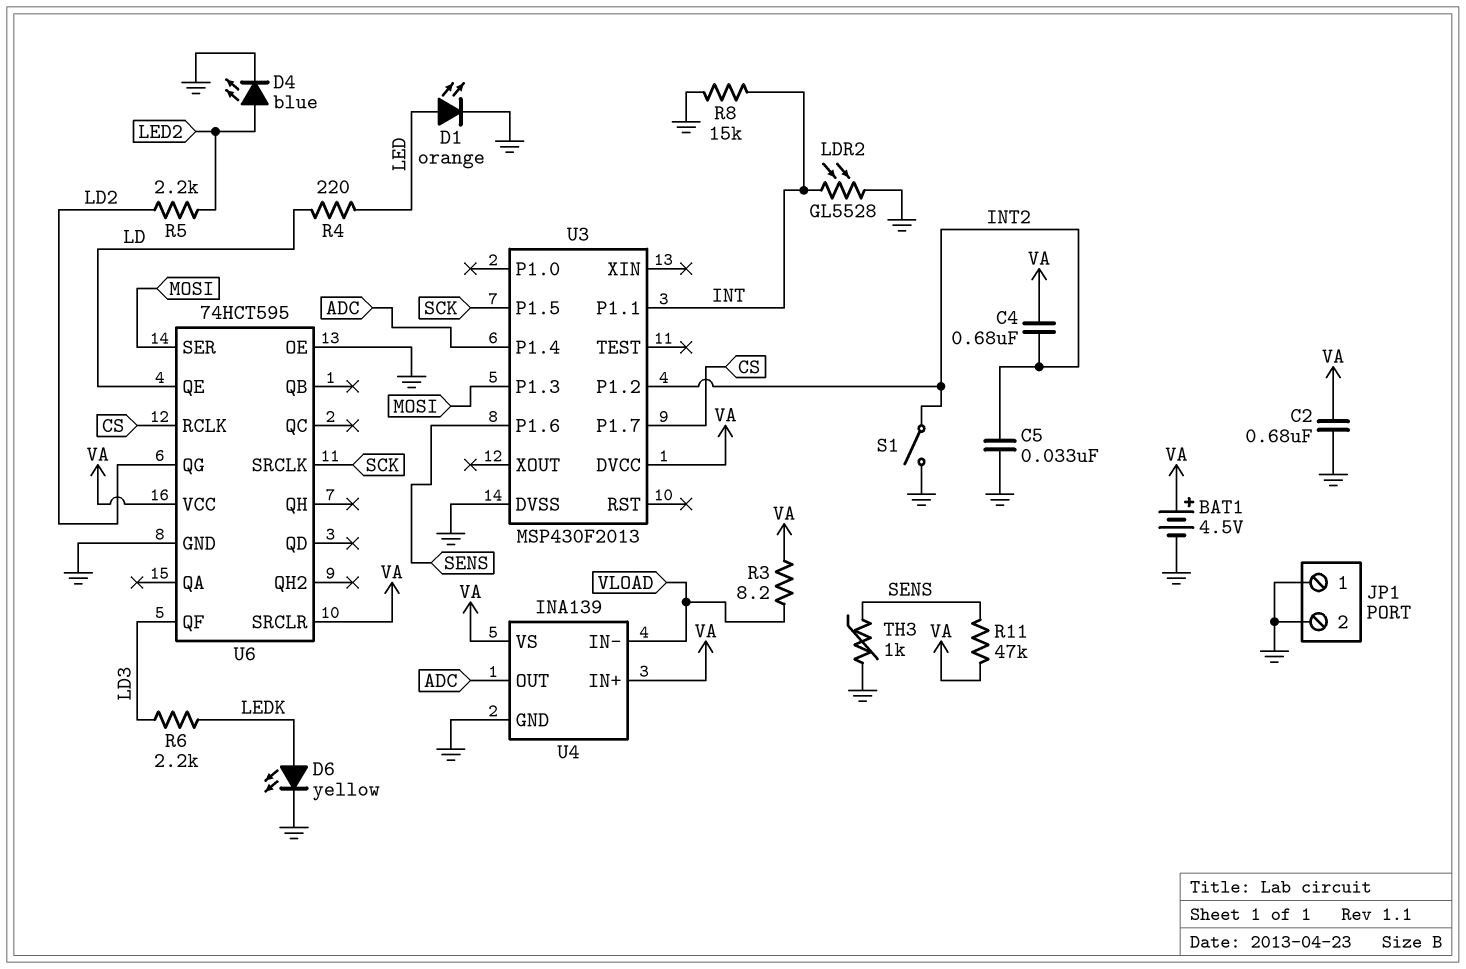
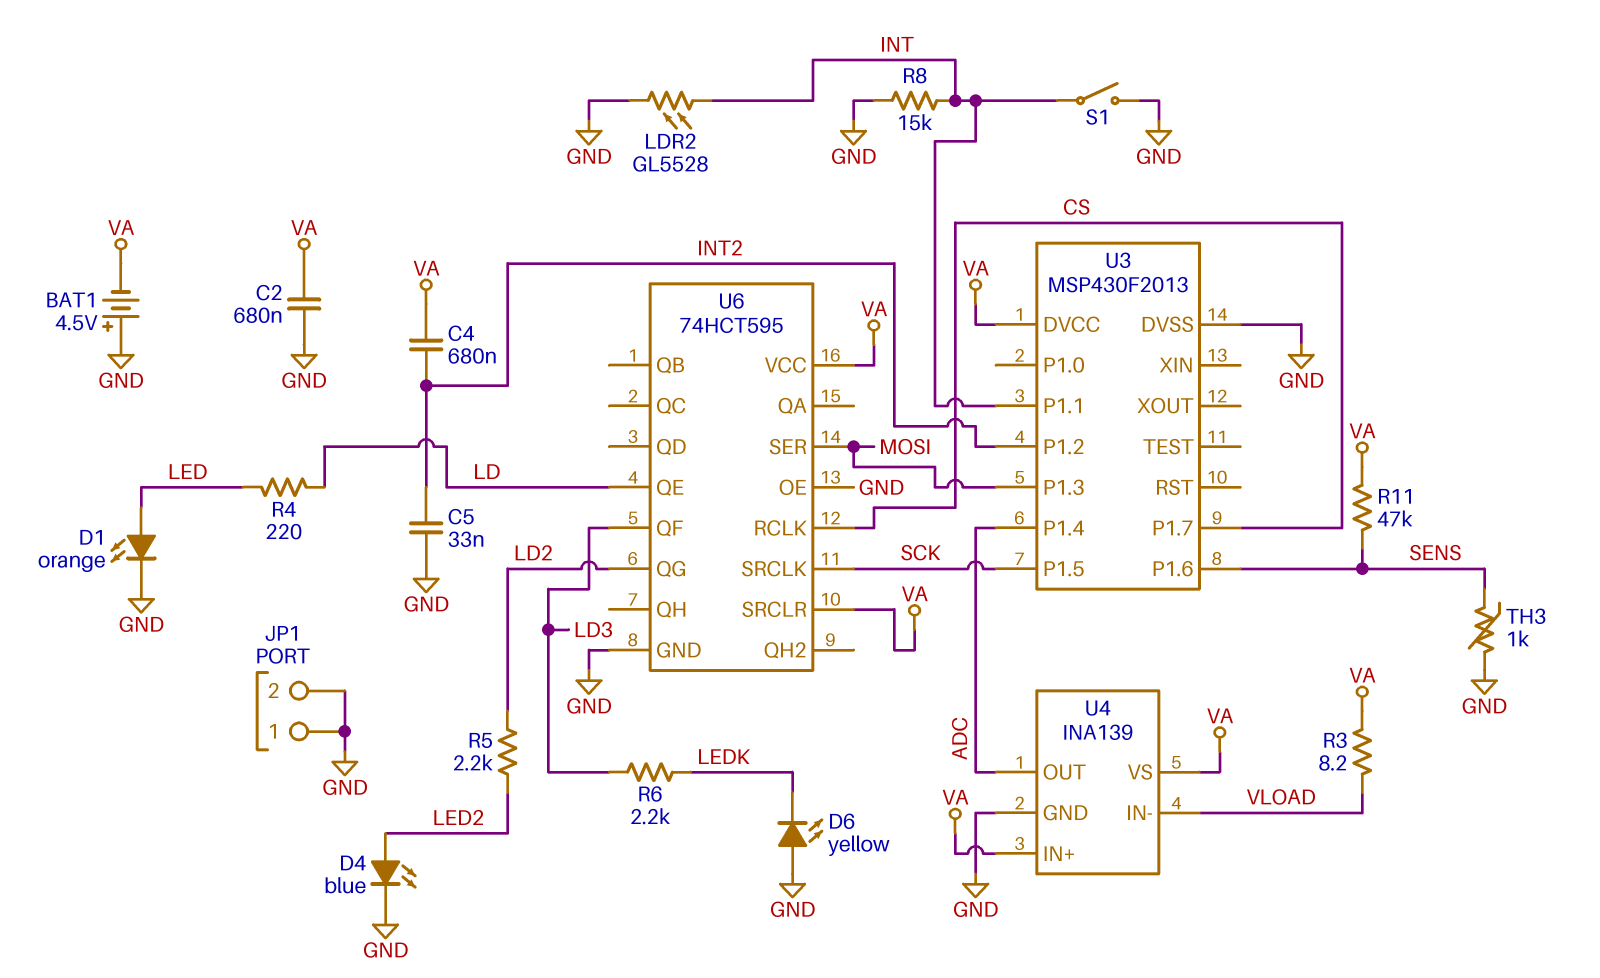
BAT1: 4.5V (plus VA, minus GND) -> 4.5V (plus GND, minus VA)
D6: LED yellow (A LEDK, K GND) -> LED yellow (A GND, K LEDK)
S1: switch (GND, INT2) -> switch (GND, INT)

